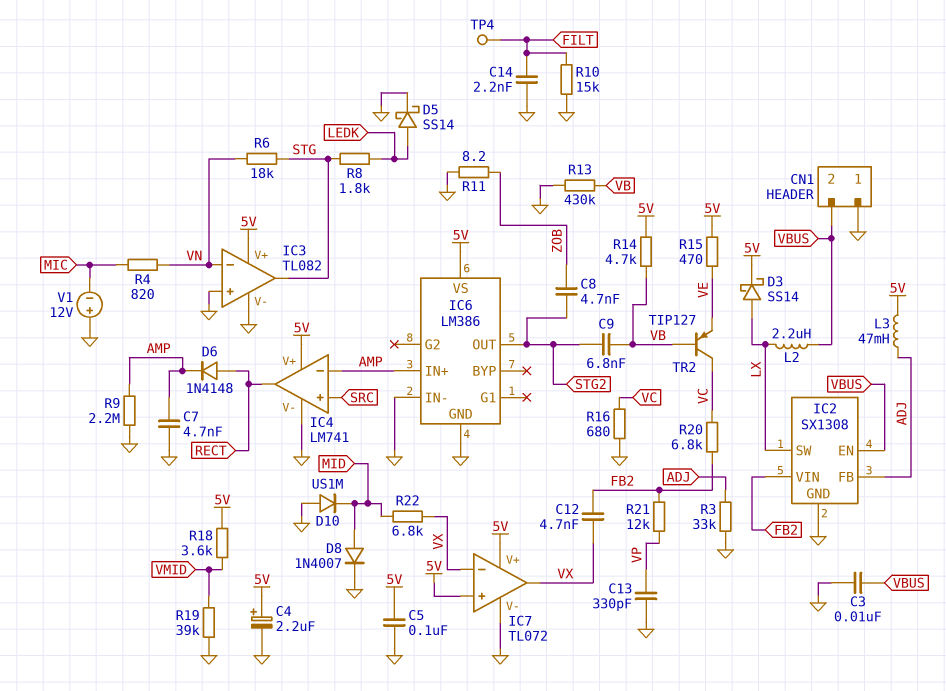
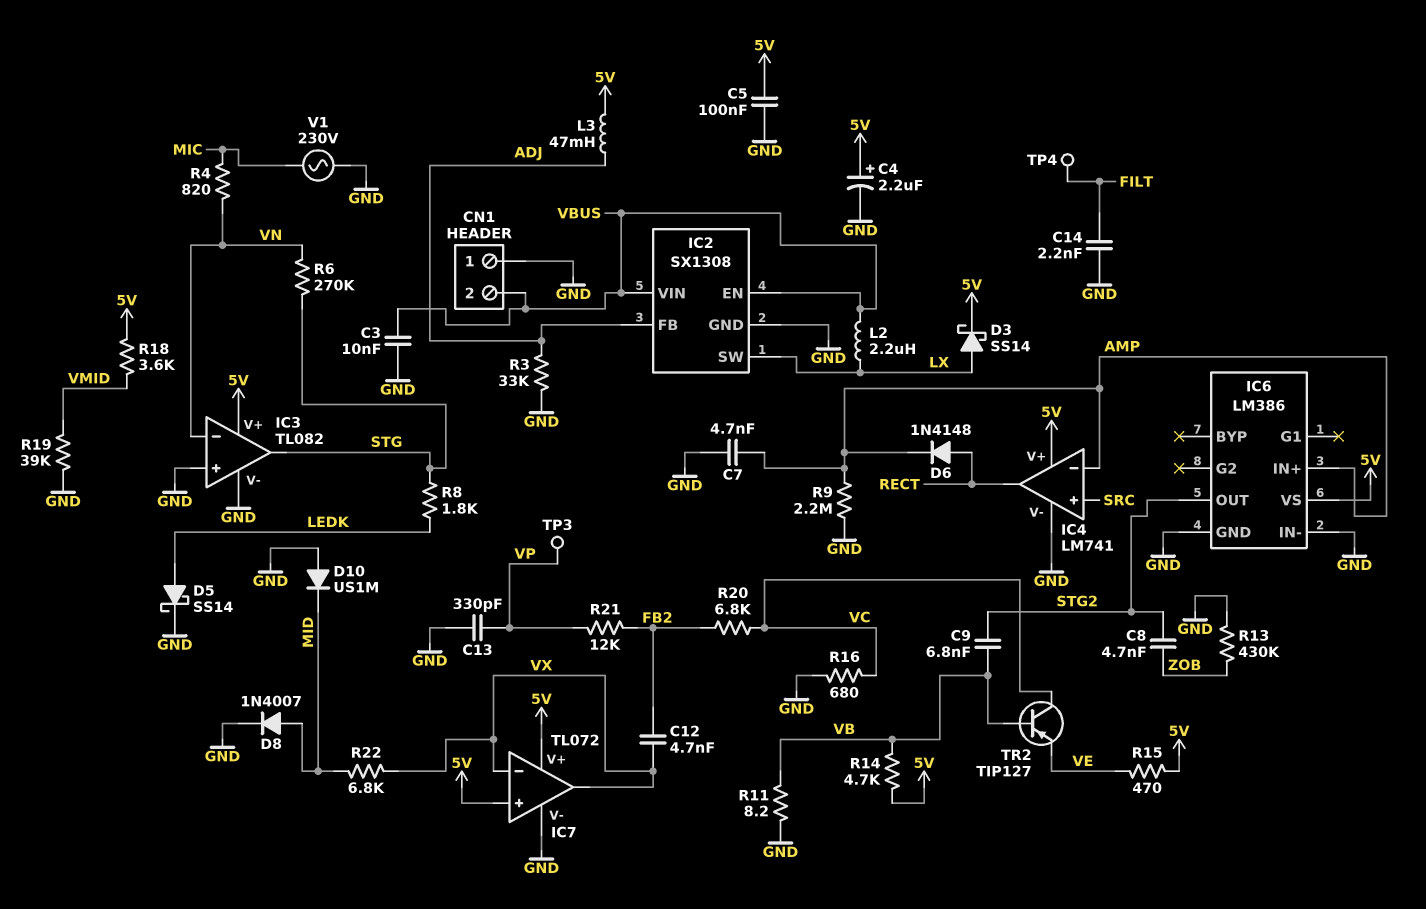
IC2 pin VIN: FB2 -> VBUS
R6: 18k (STG, VN) -> 270k (STG, VN)
R10: 15k (FILT, GND) -> none
R11: 8.2 (GND, ZOB) -> 8.2 (GND, VB)
R13: 430k (GND, VB) -> 430k (GND, ZOB)
TP3: none -> test point (VP)
V1: 12V (plus GND, minus MIC) -> AC 230V (GND, MIC)

